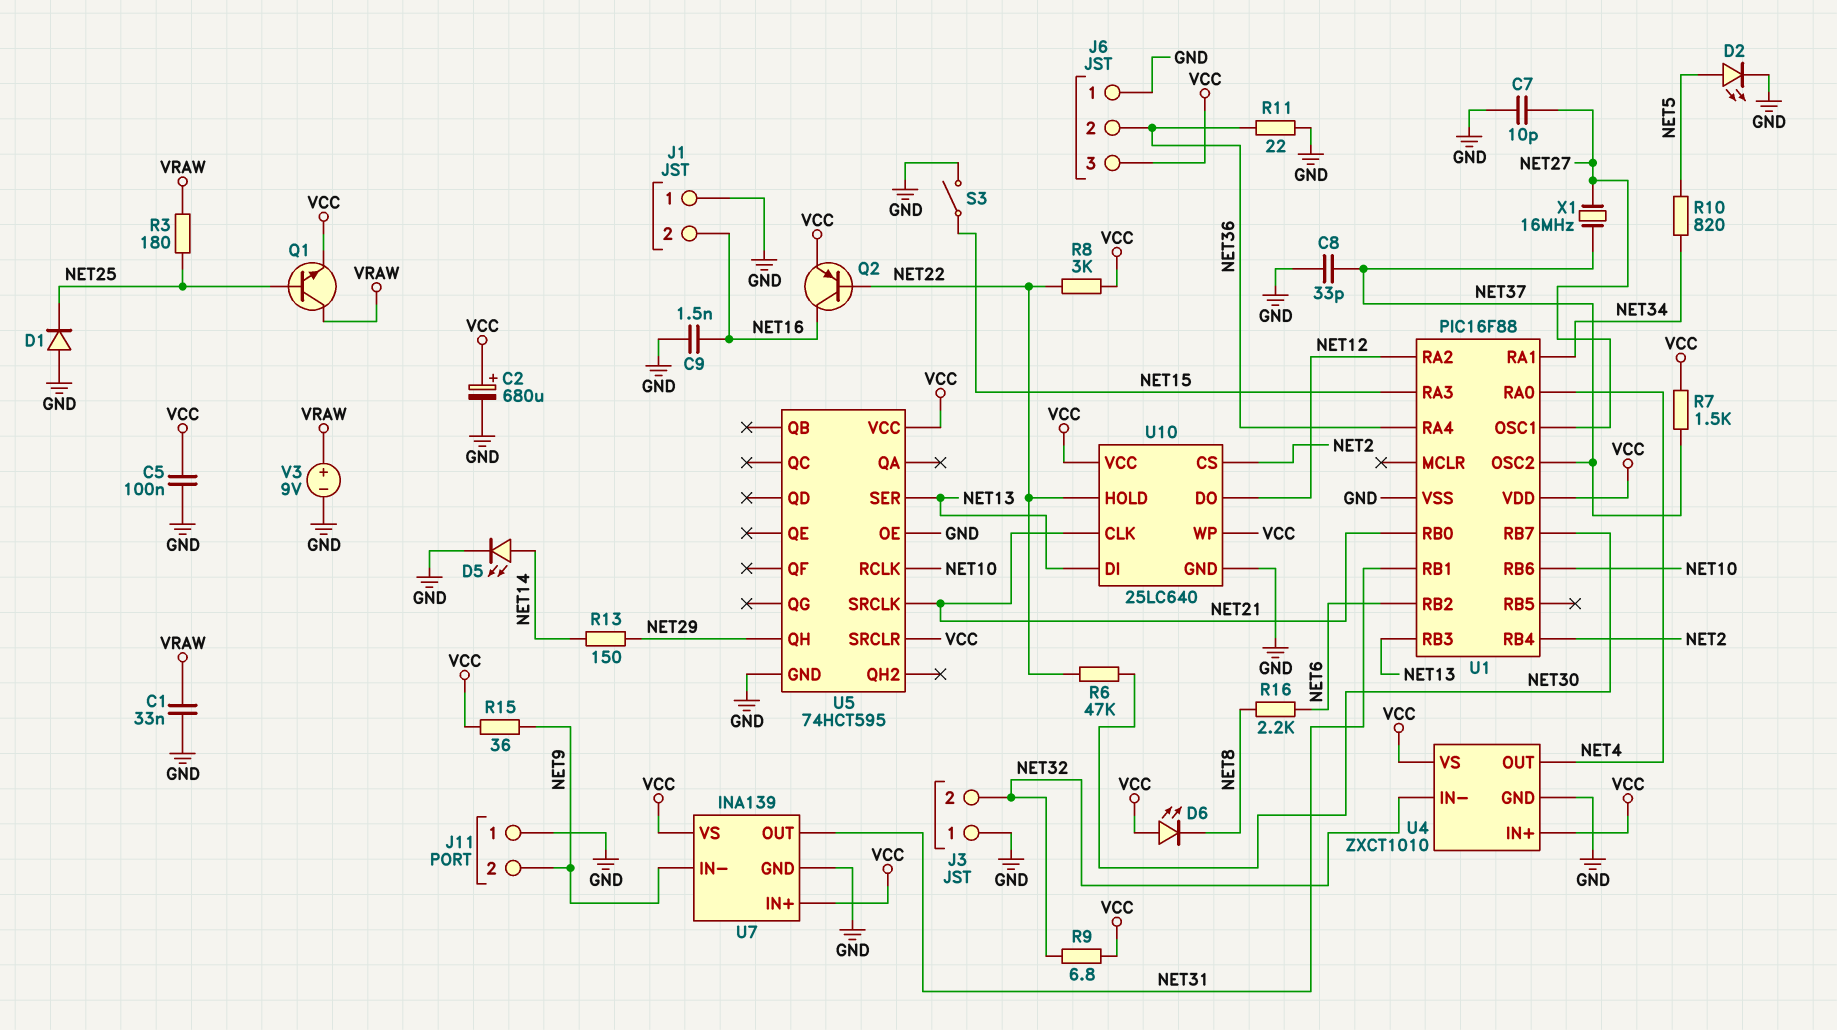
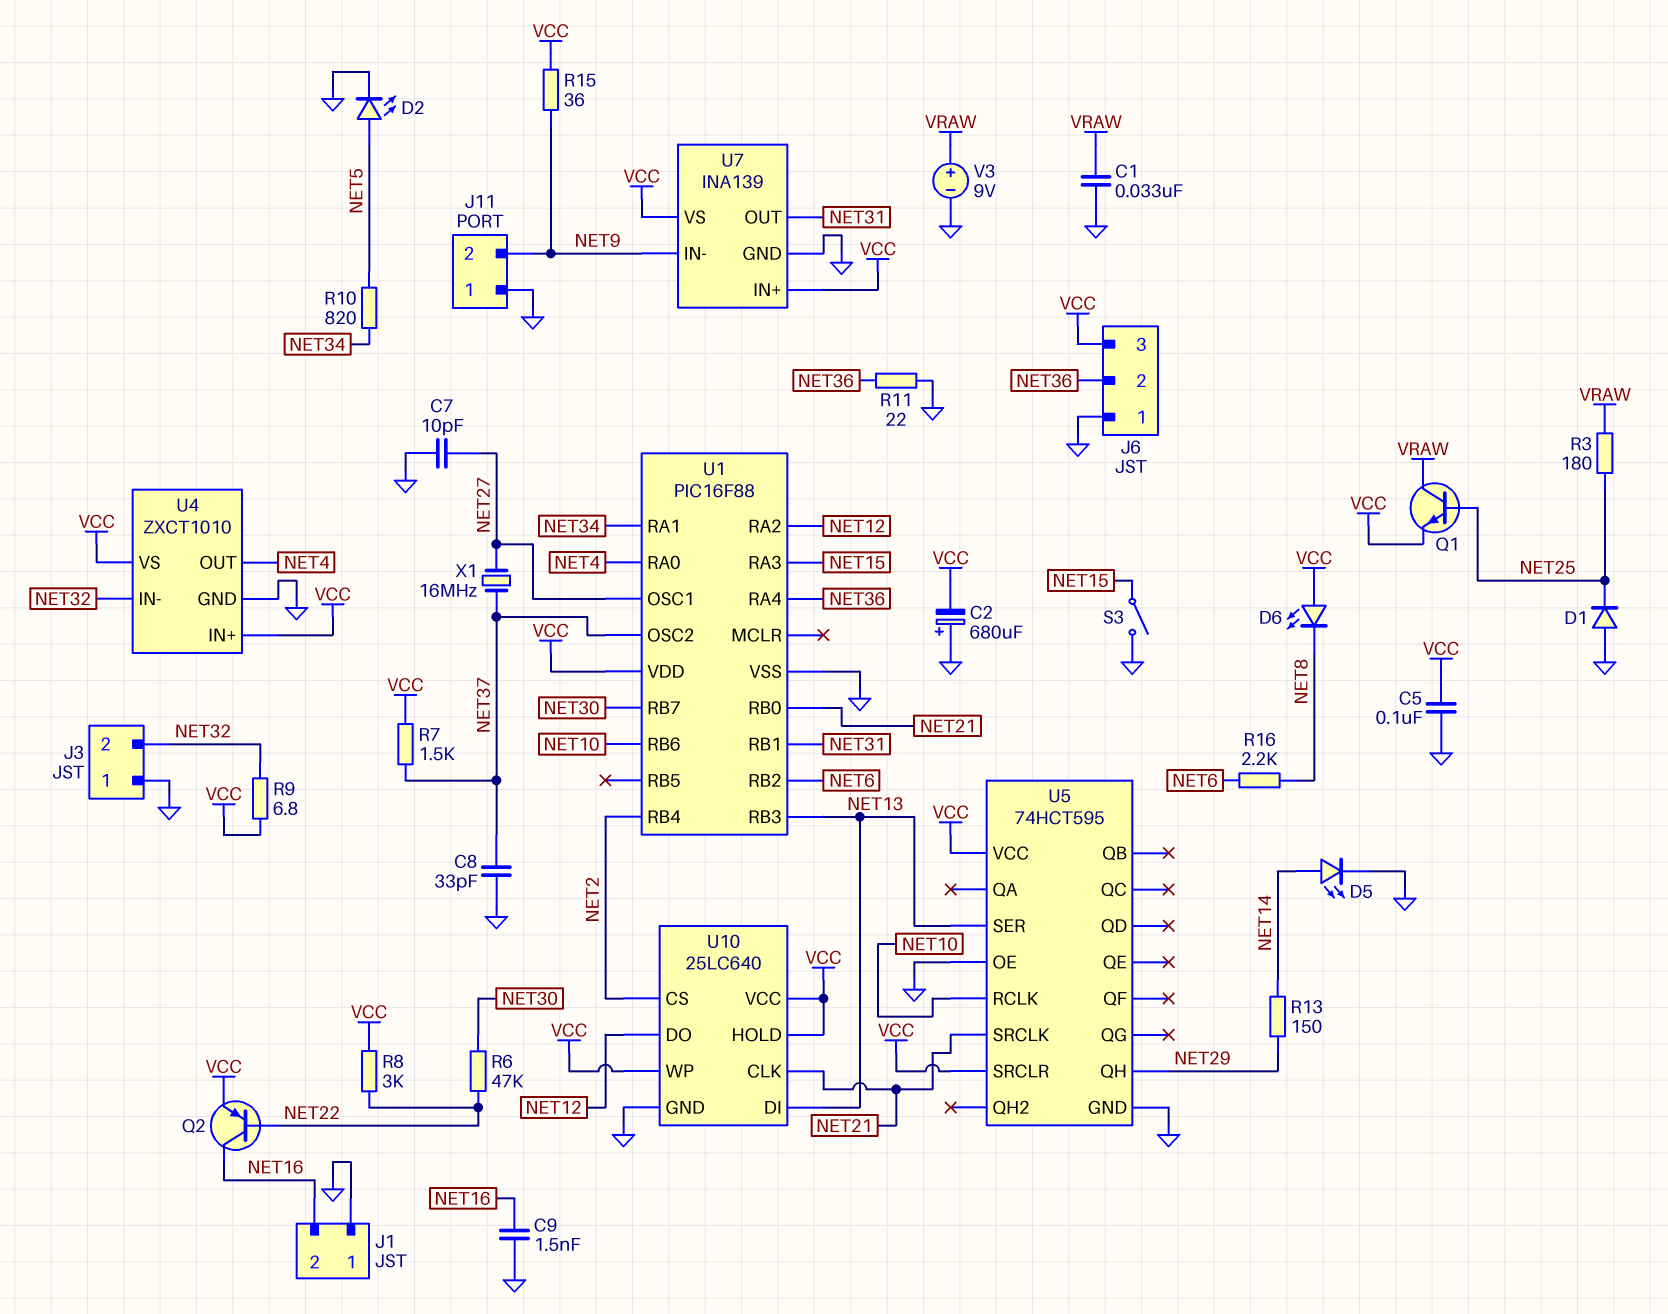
C2: 680uF (plus VCC, minus GND) -> 680uF (plus GND, minus VCC)
U10 pin HOLD: NET22 -> VCC

